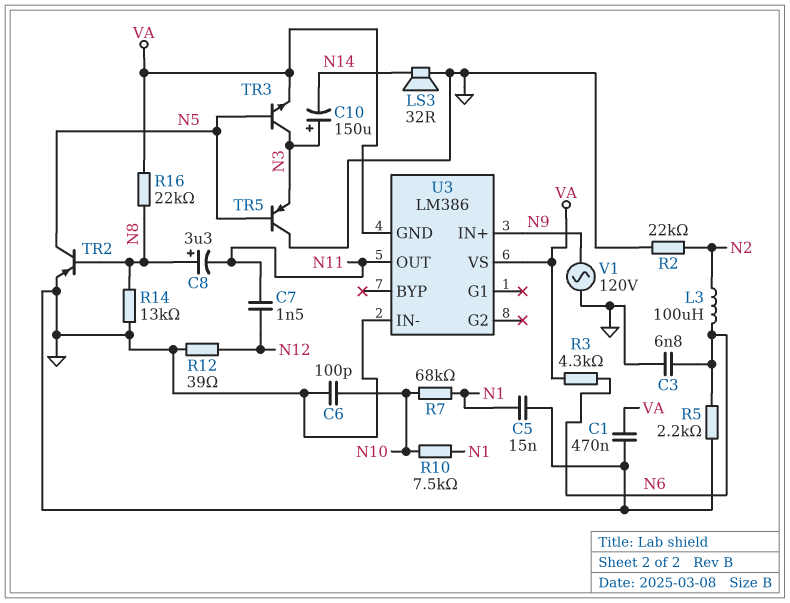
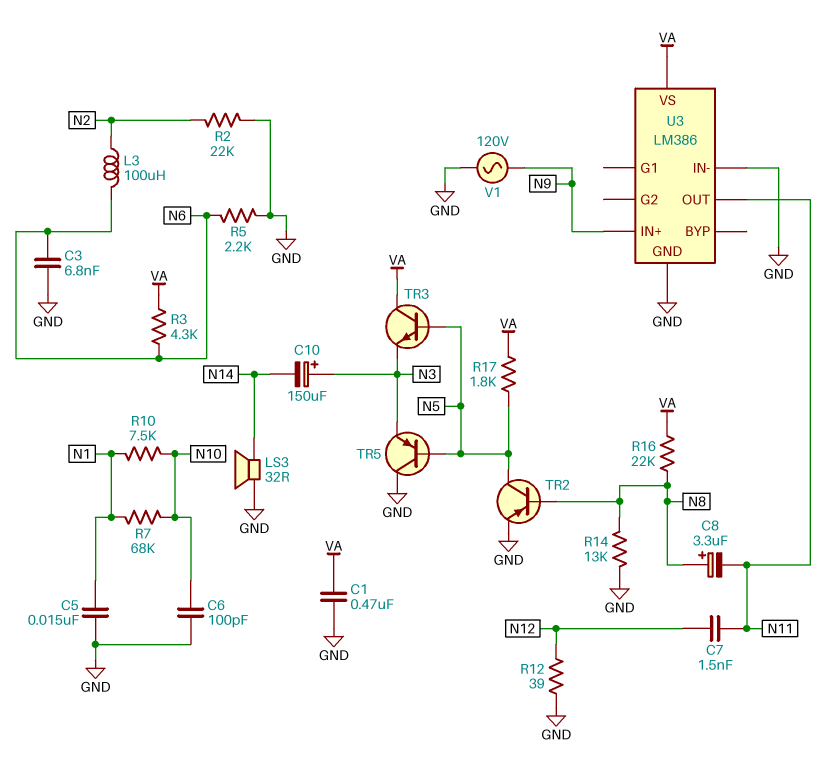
R17: none -> 1.8k (N5, VA)
TR3: NPN (B N5, C N3, E VA) -> NPN (B N5, C VA, E N3)
U3 pin GND: VA -> GND

